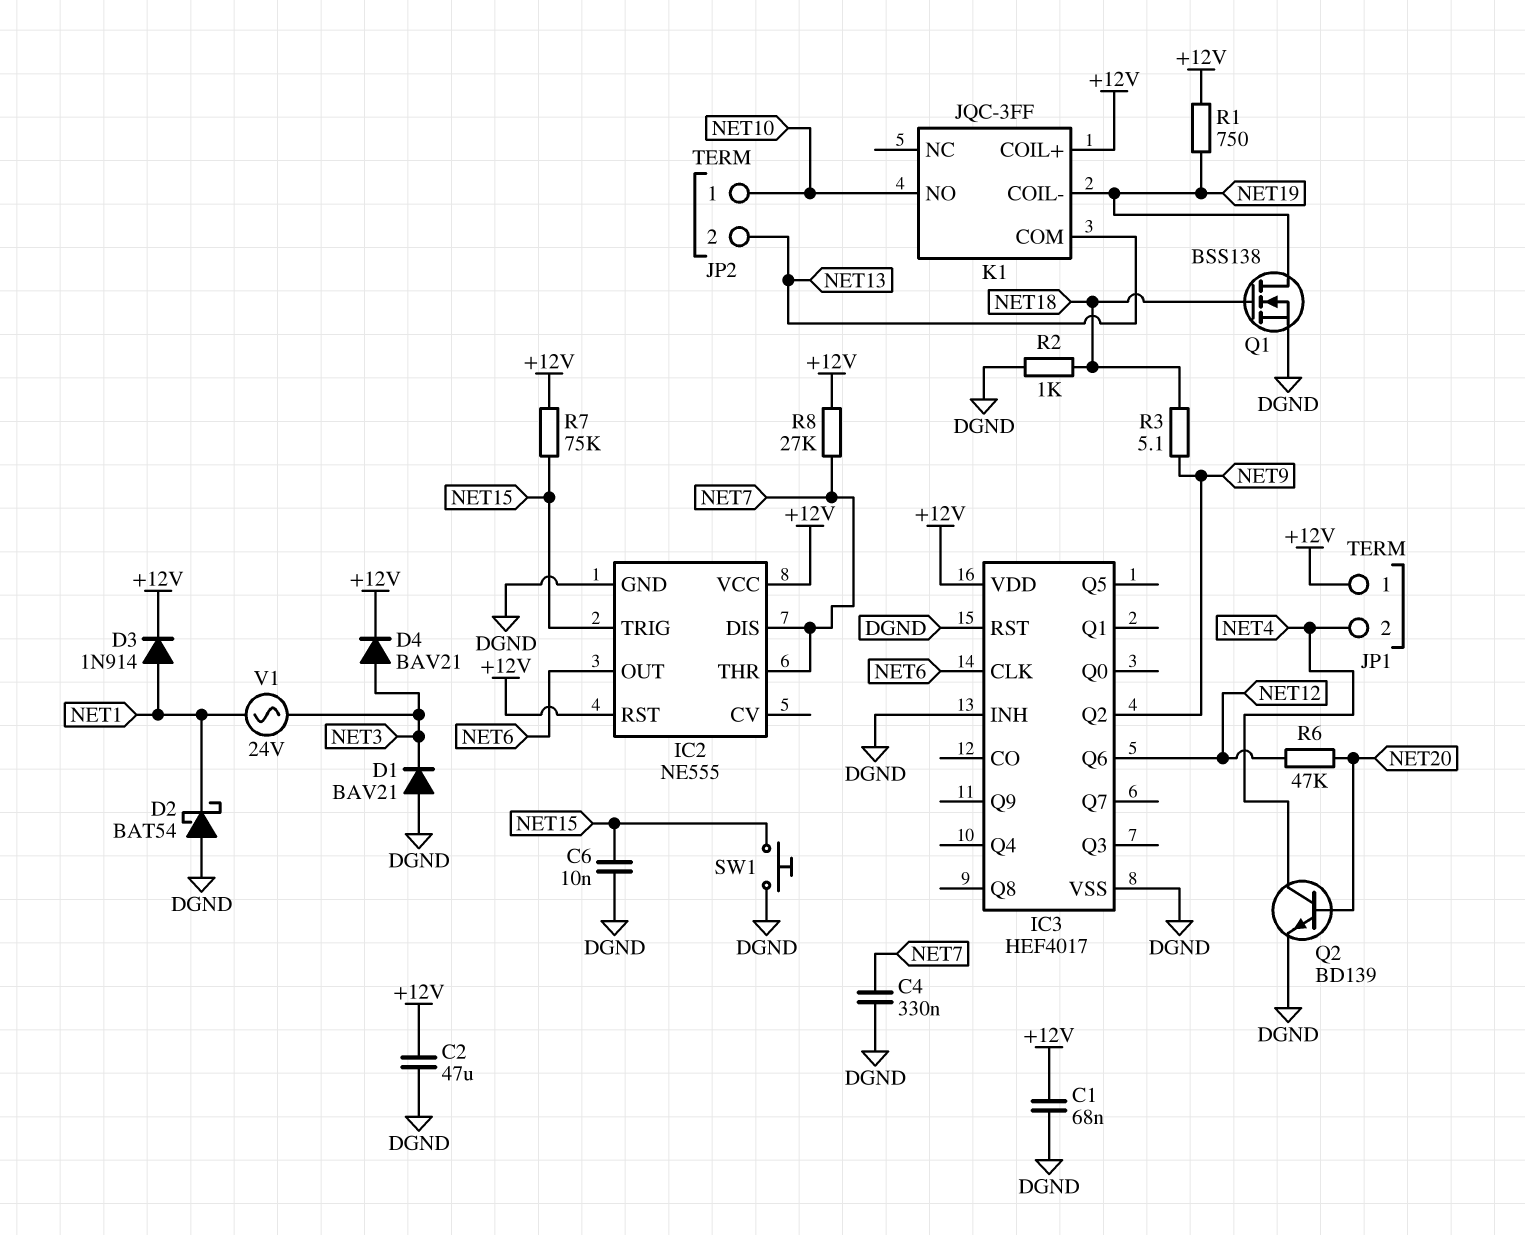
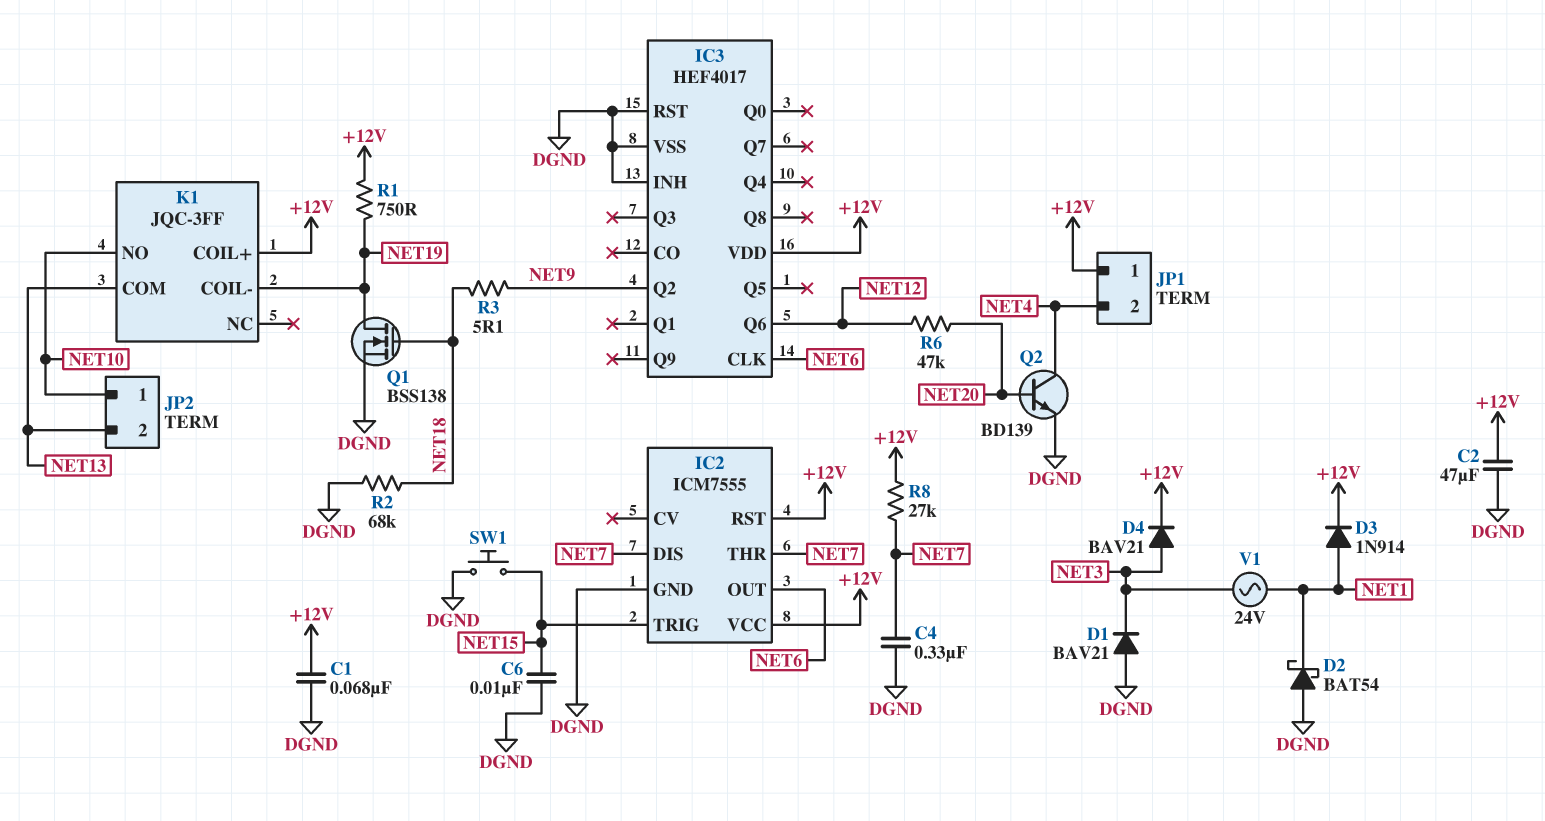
IC2: NE555 -> ICM7555
R2: 1k (DGND, NET18) -> 68k (DGND, NET18)
R7: 75k (+12V, NET15) -> none

